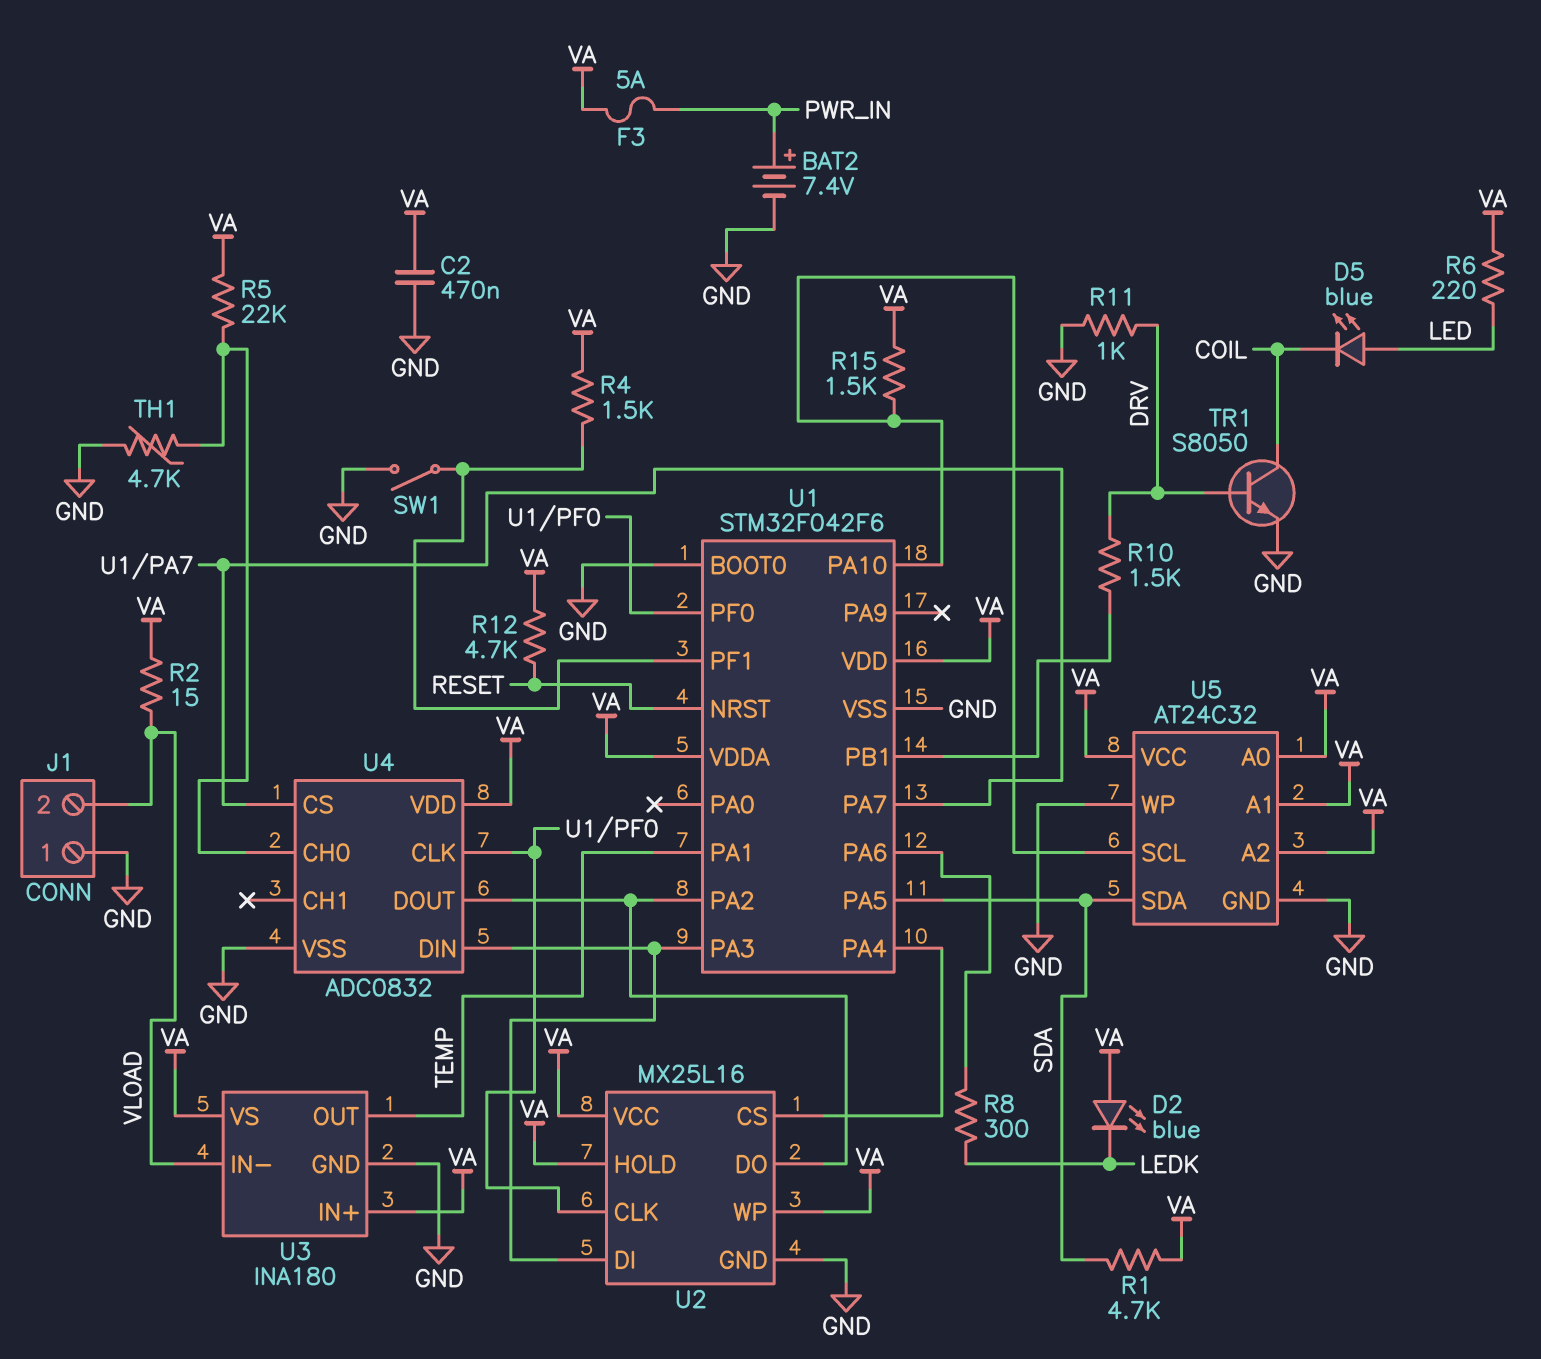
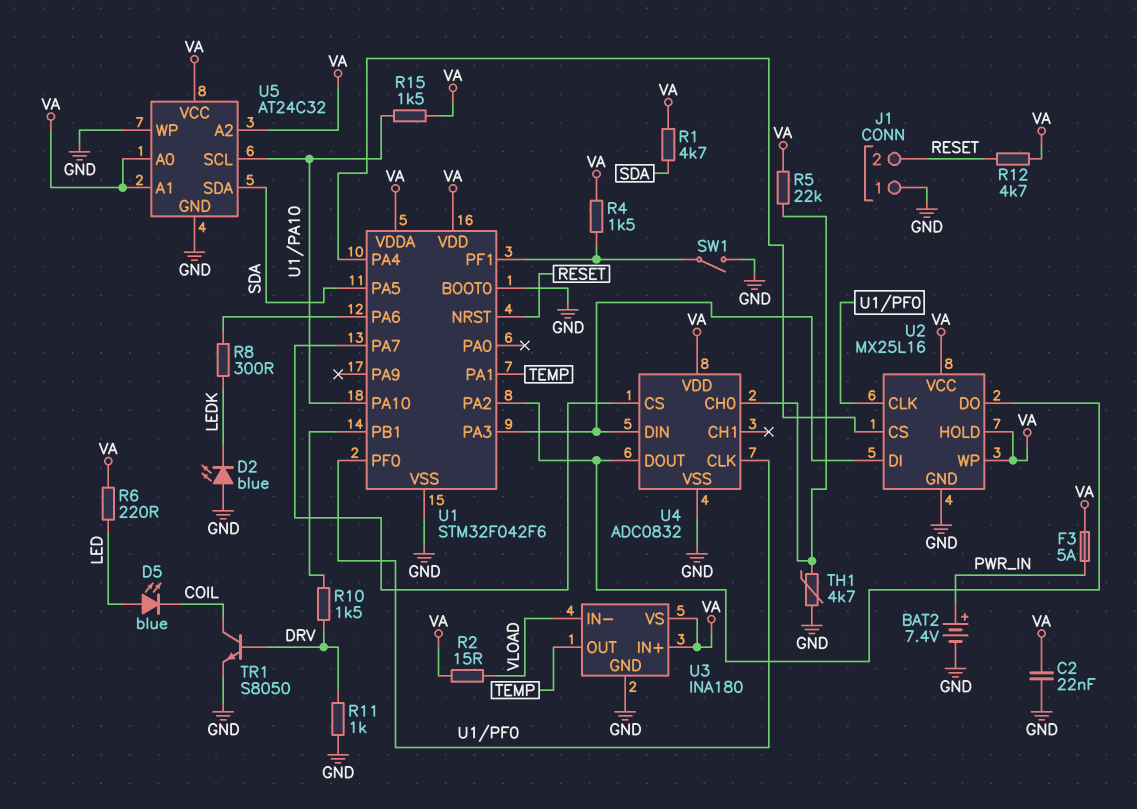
C2: 470nF (GND, VA) -> 22nF (GND, VA)
D2: LED blue (A VA, K LEDK) -> LED blue (A GND, K LEDK)
J1 pin 2: VLOAD -> RESET

